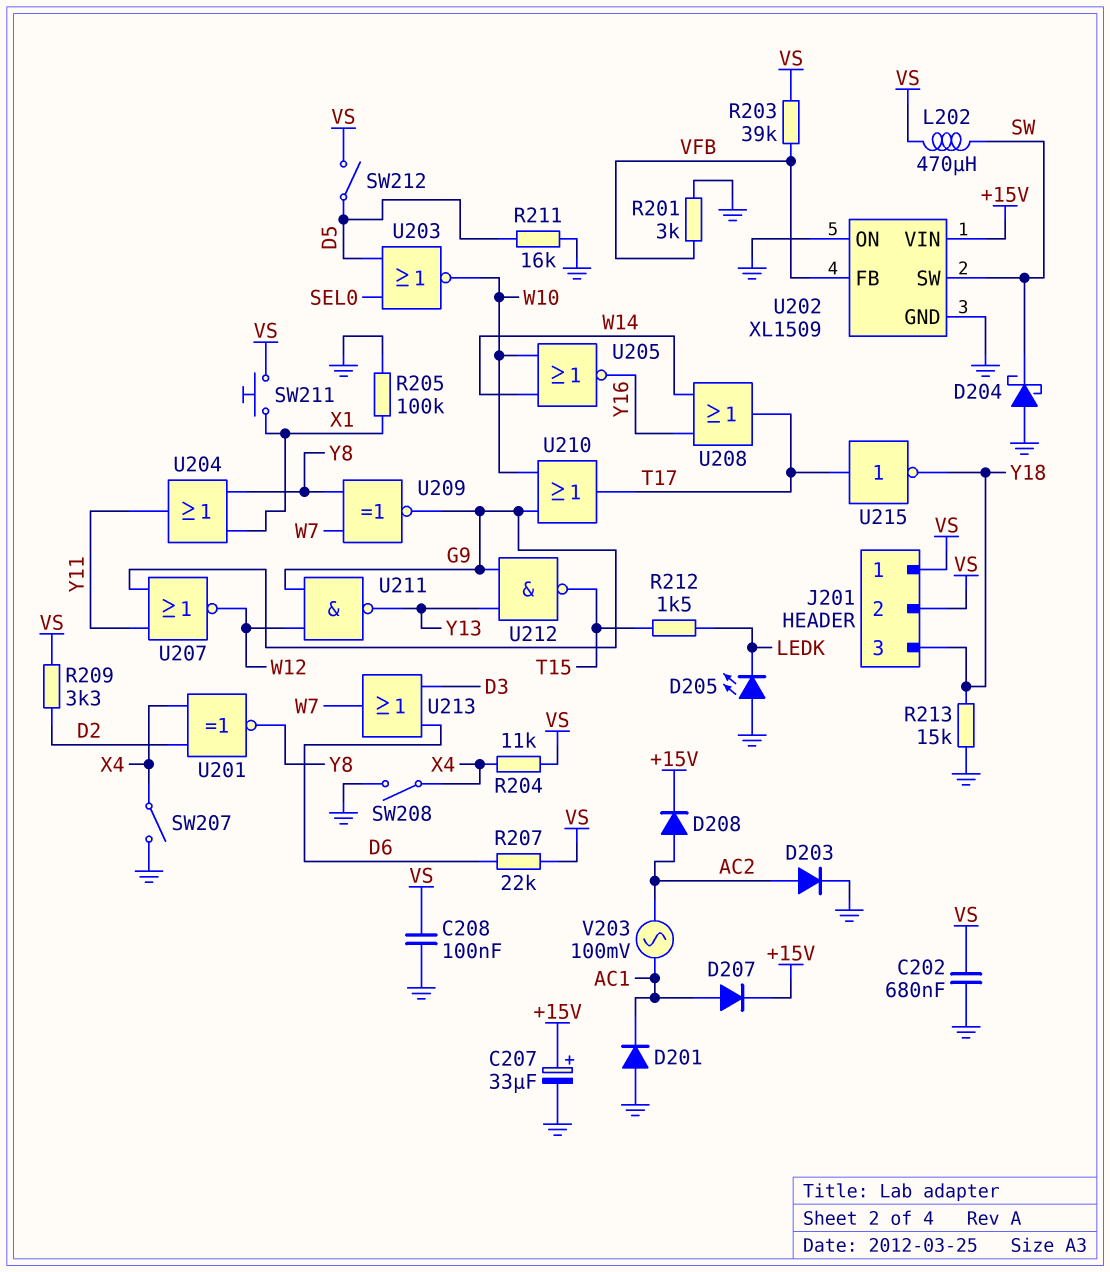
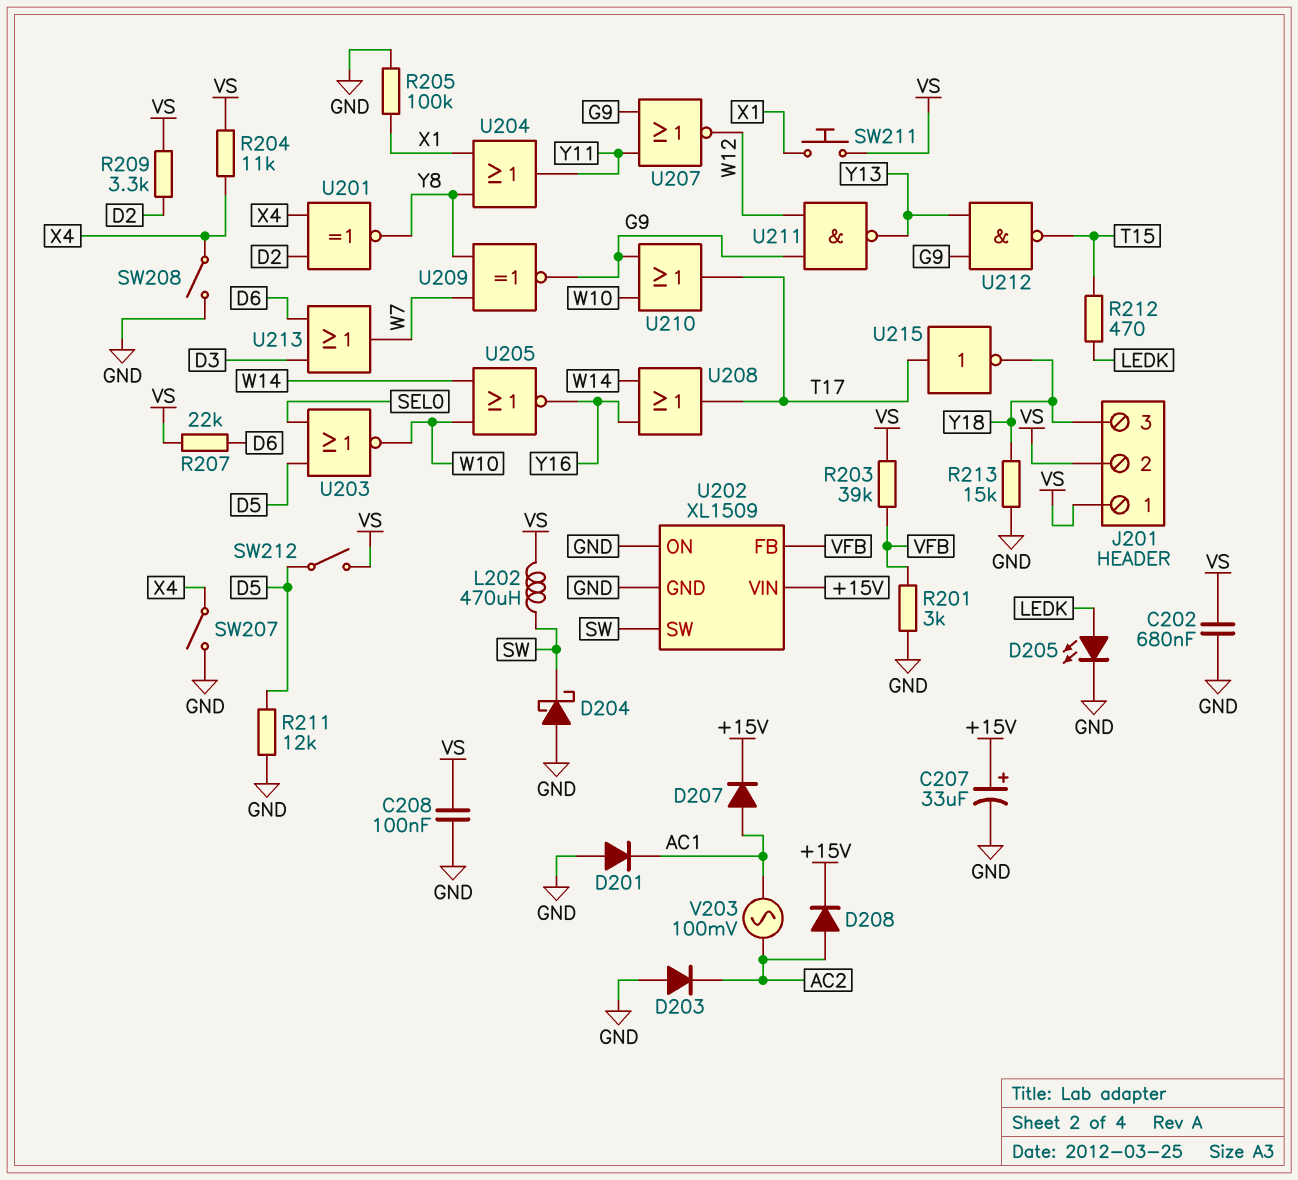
D203: diode (A AC2, K GND) -> diode (A GND, K AC2)
D205: LED (A GND, K LEDK) -> LED (A LEDK, K GND)
R211: 16k (D5, GND) -> 12k (D5, GND)
R212: 1.5k (LEDK, T15) -> 470 (LEDK, T15)

